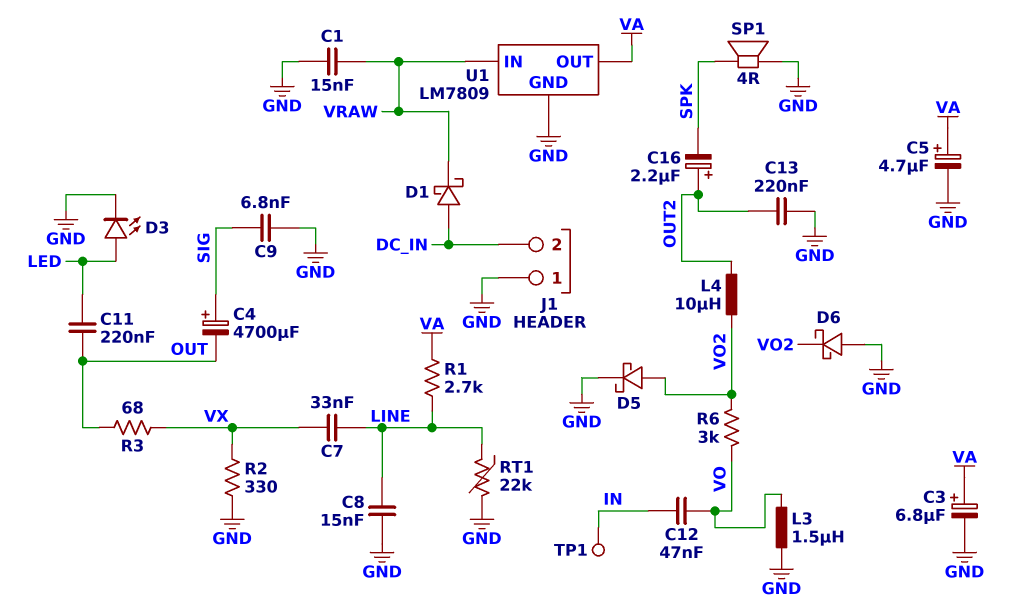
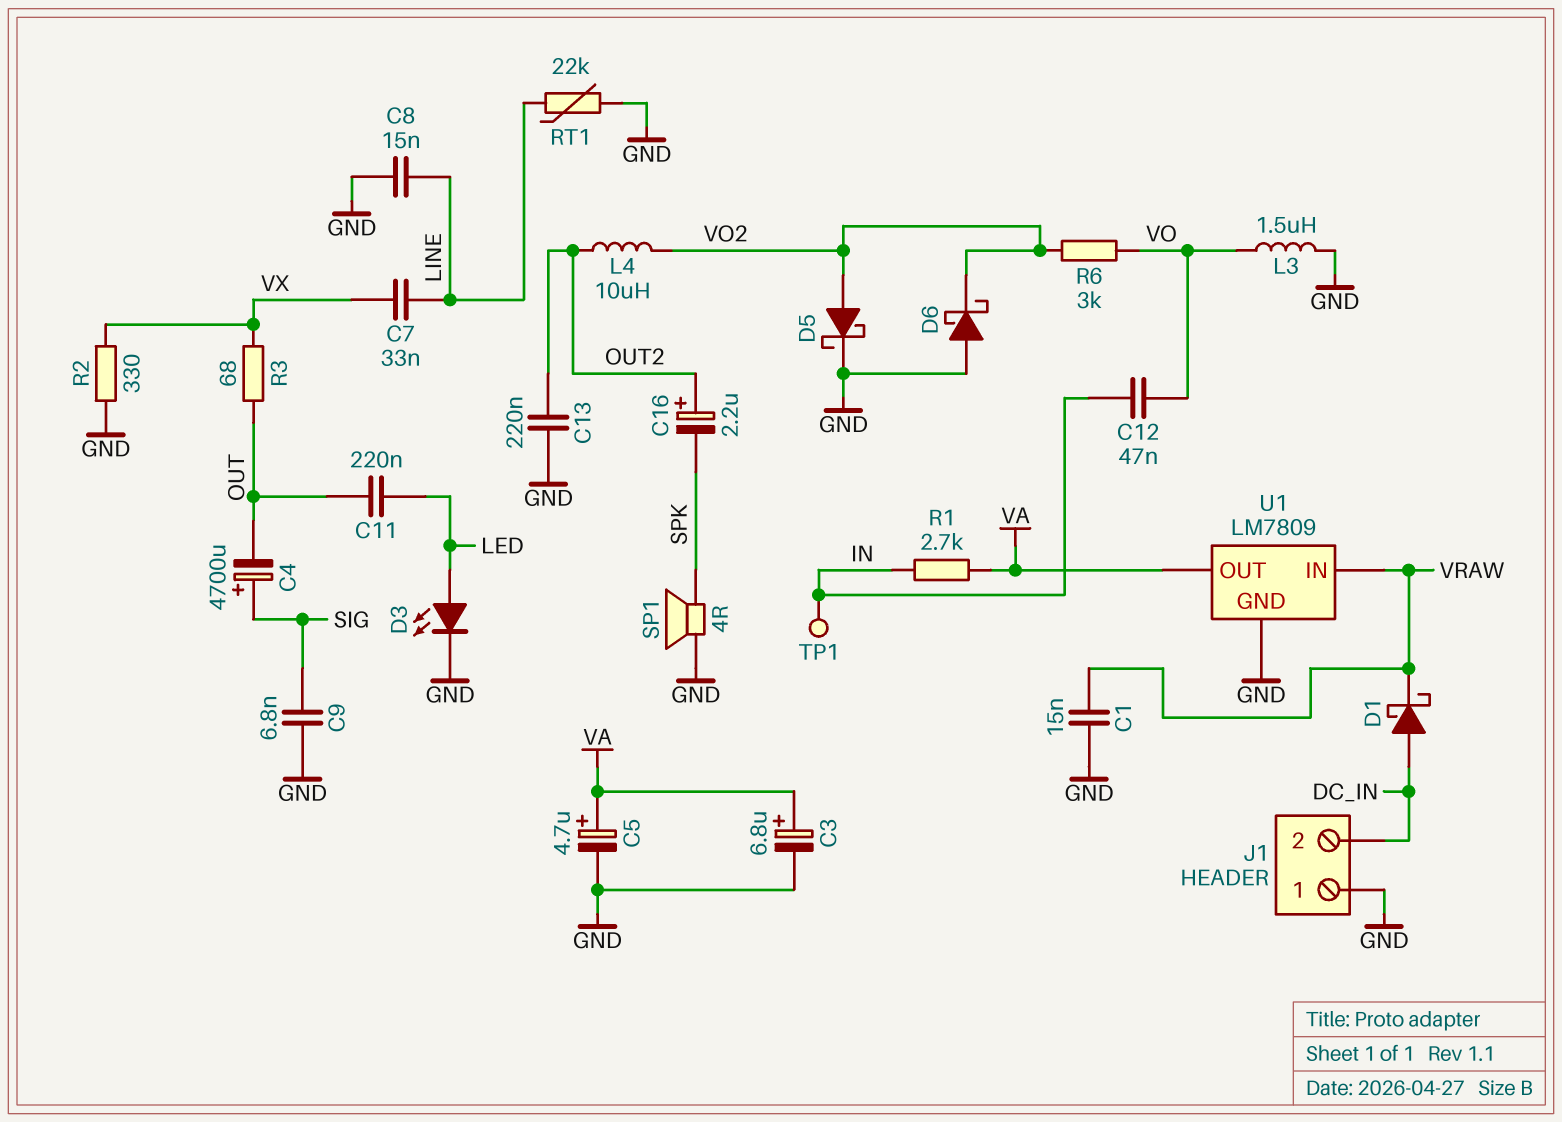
R1: 2.7k (LINE, VA) -> 2.7k (IN, VA)

